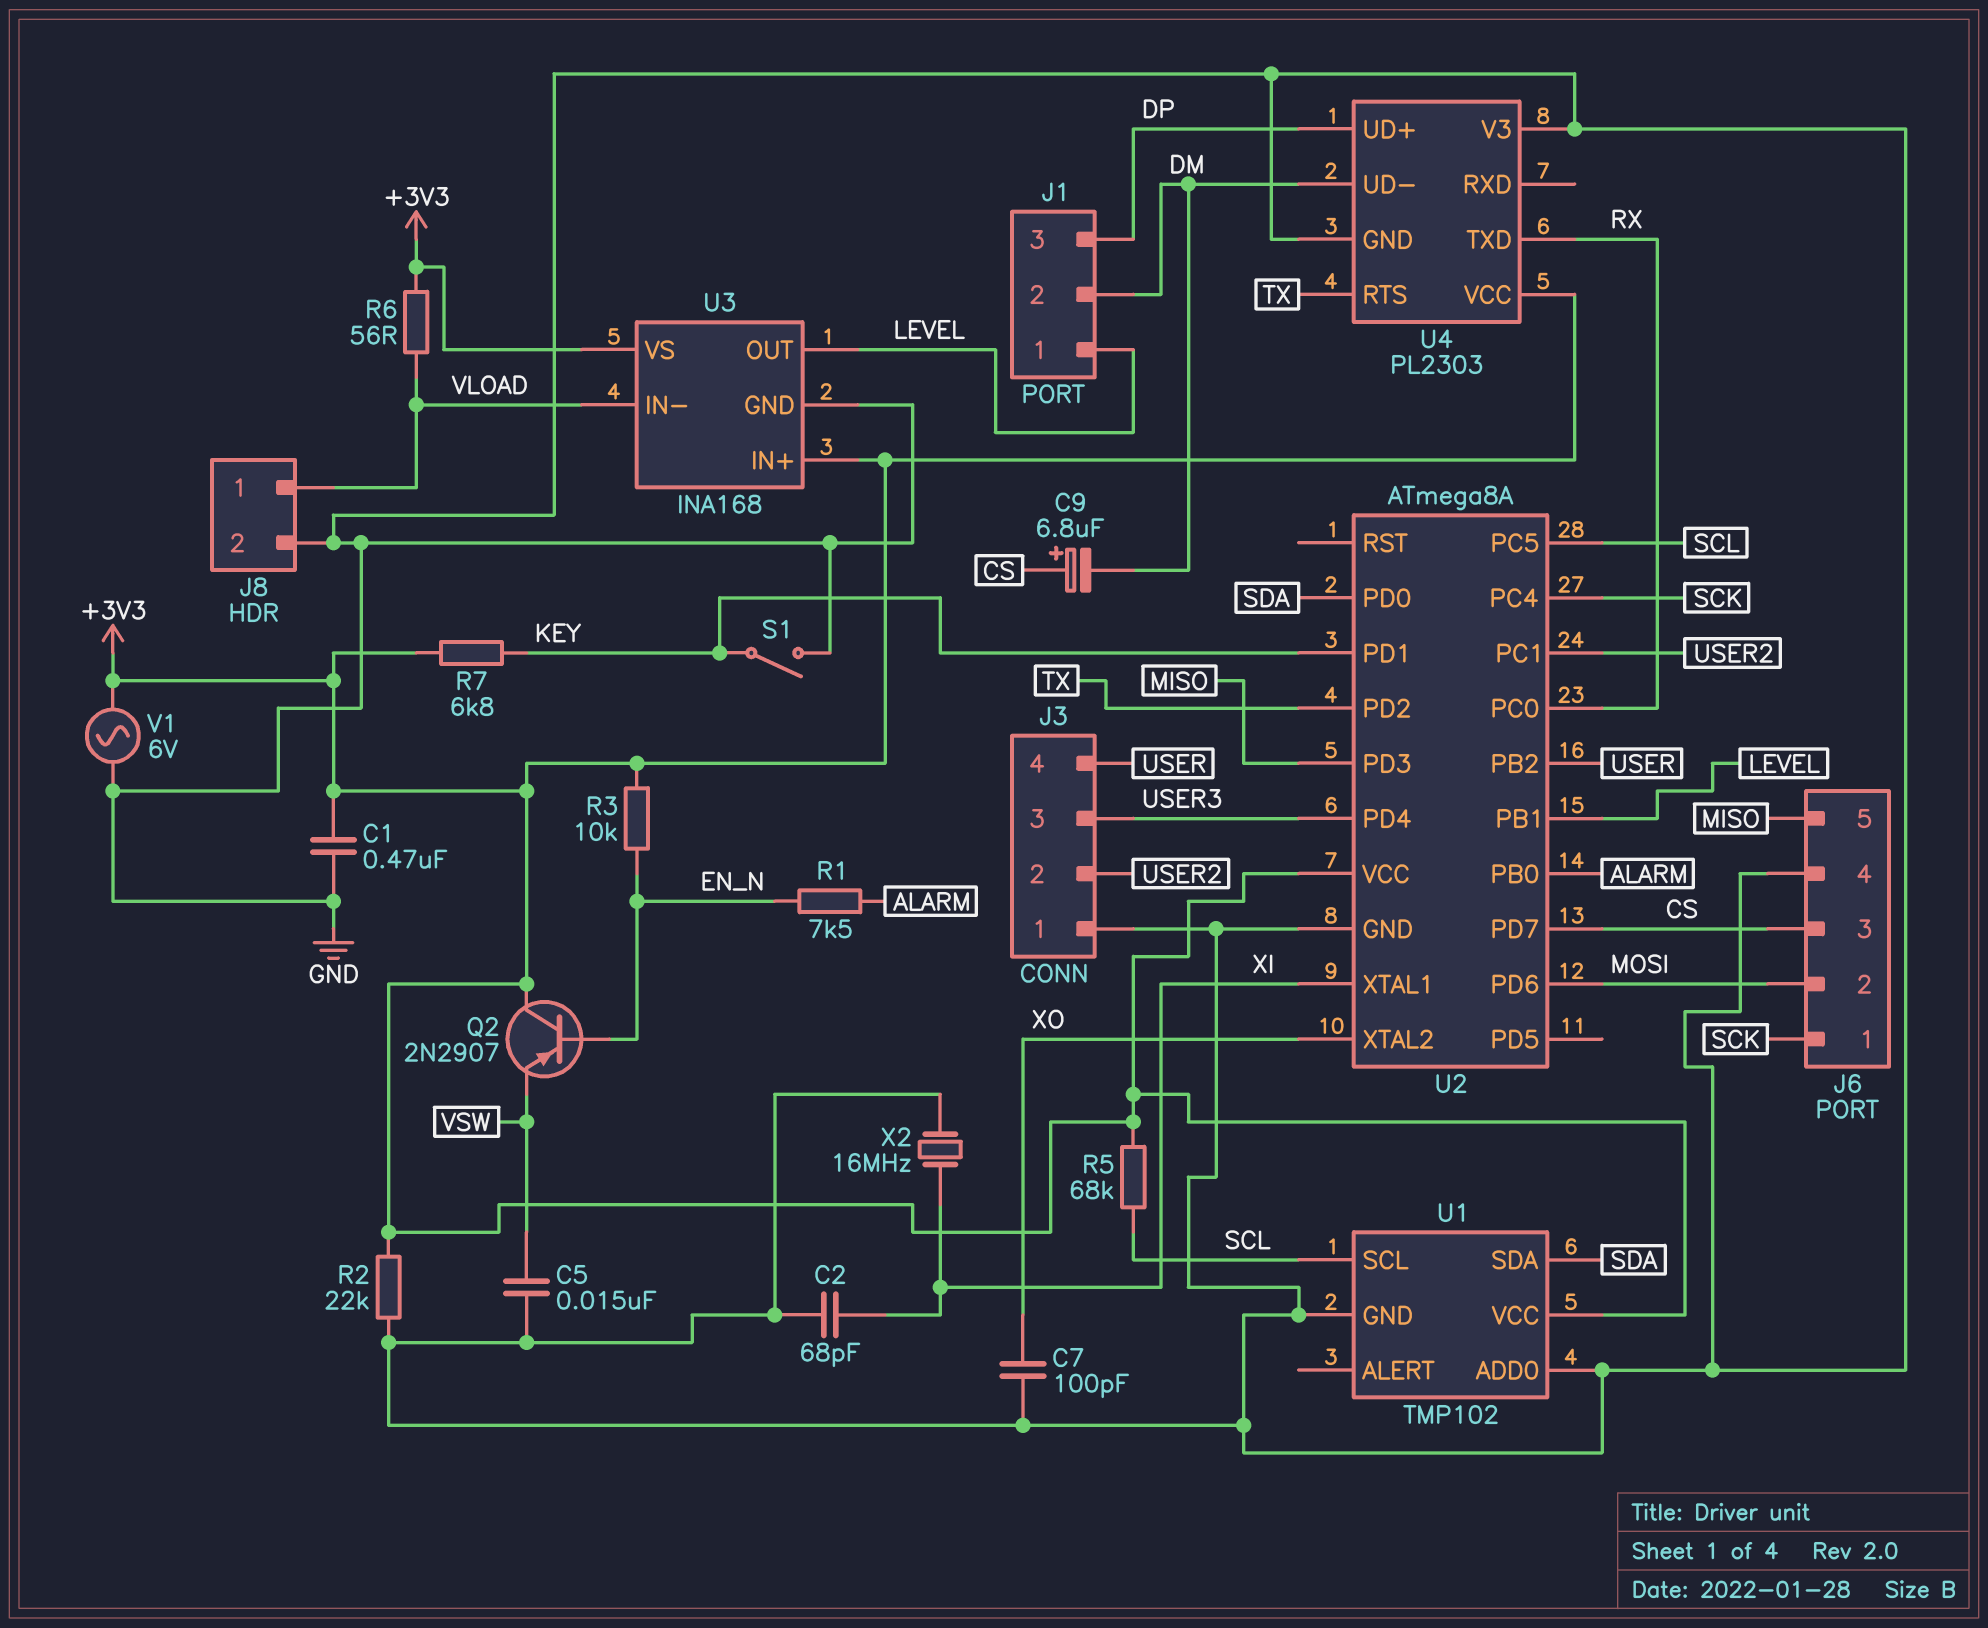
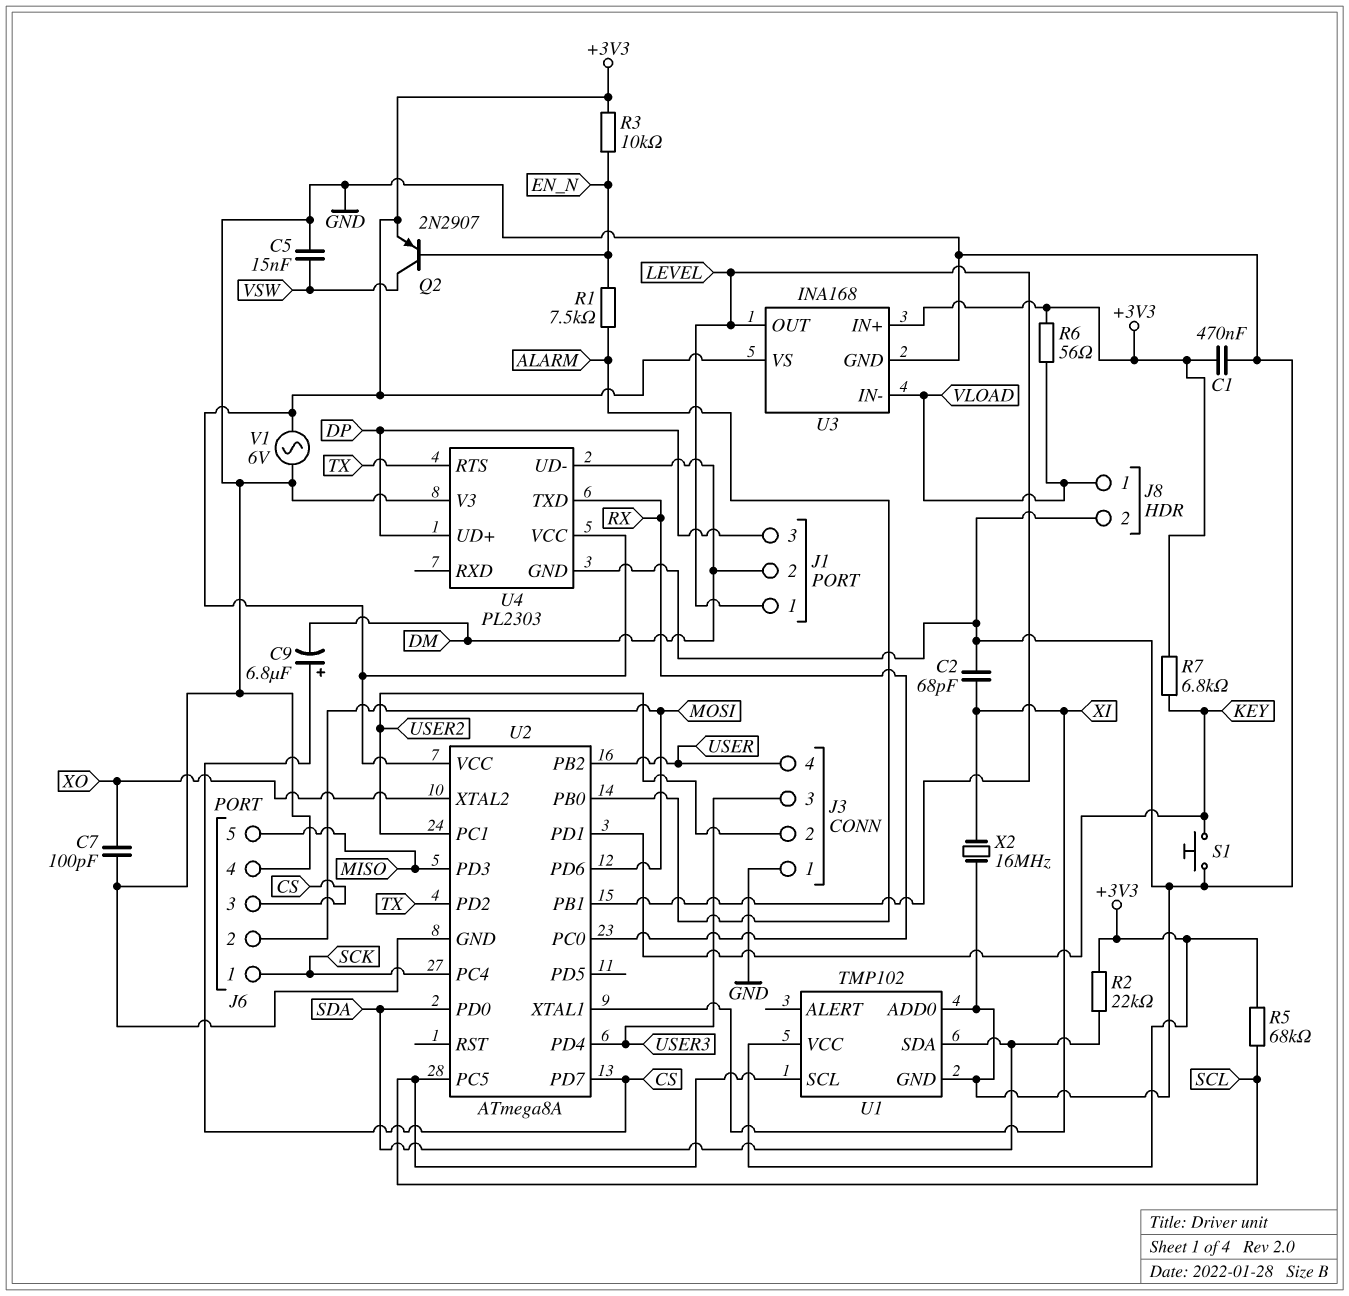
Q2: PNP 2N2907 (B EN_N, C +3V3, E VSW) -> PNP 2N2907 (B EN_N, C VSW, E +3V3)
R2: 22k (+3V3, GND) -> 22k (+3V3, SDA)
S1: switch (GND, KEY) -> button (GND, KEY)

